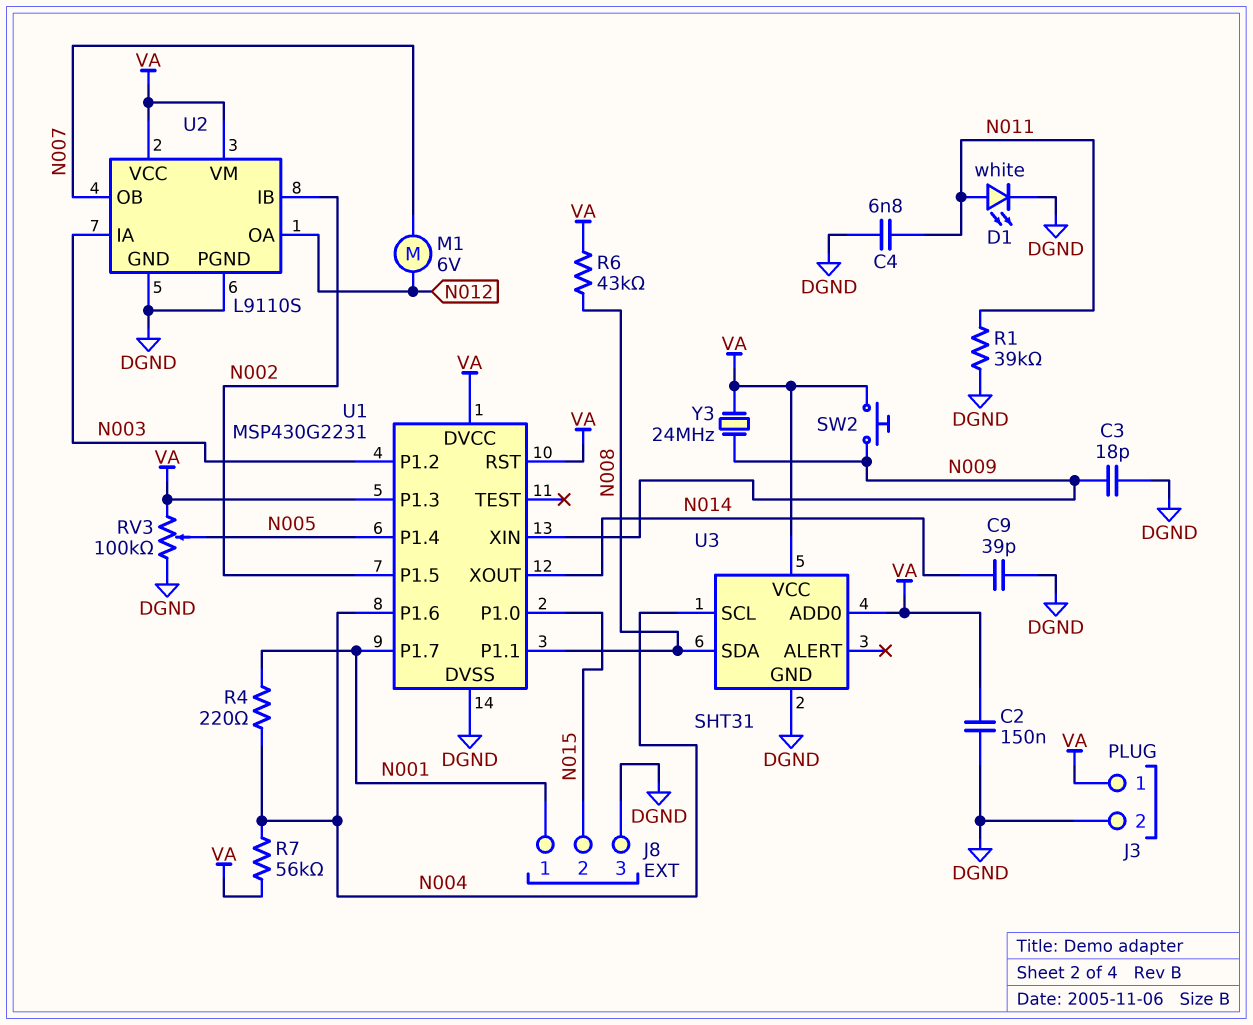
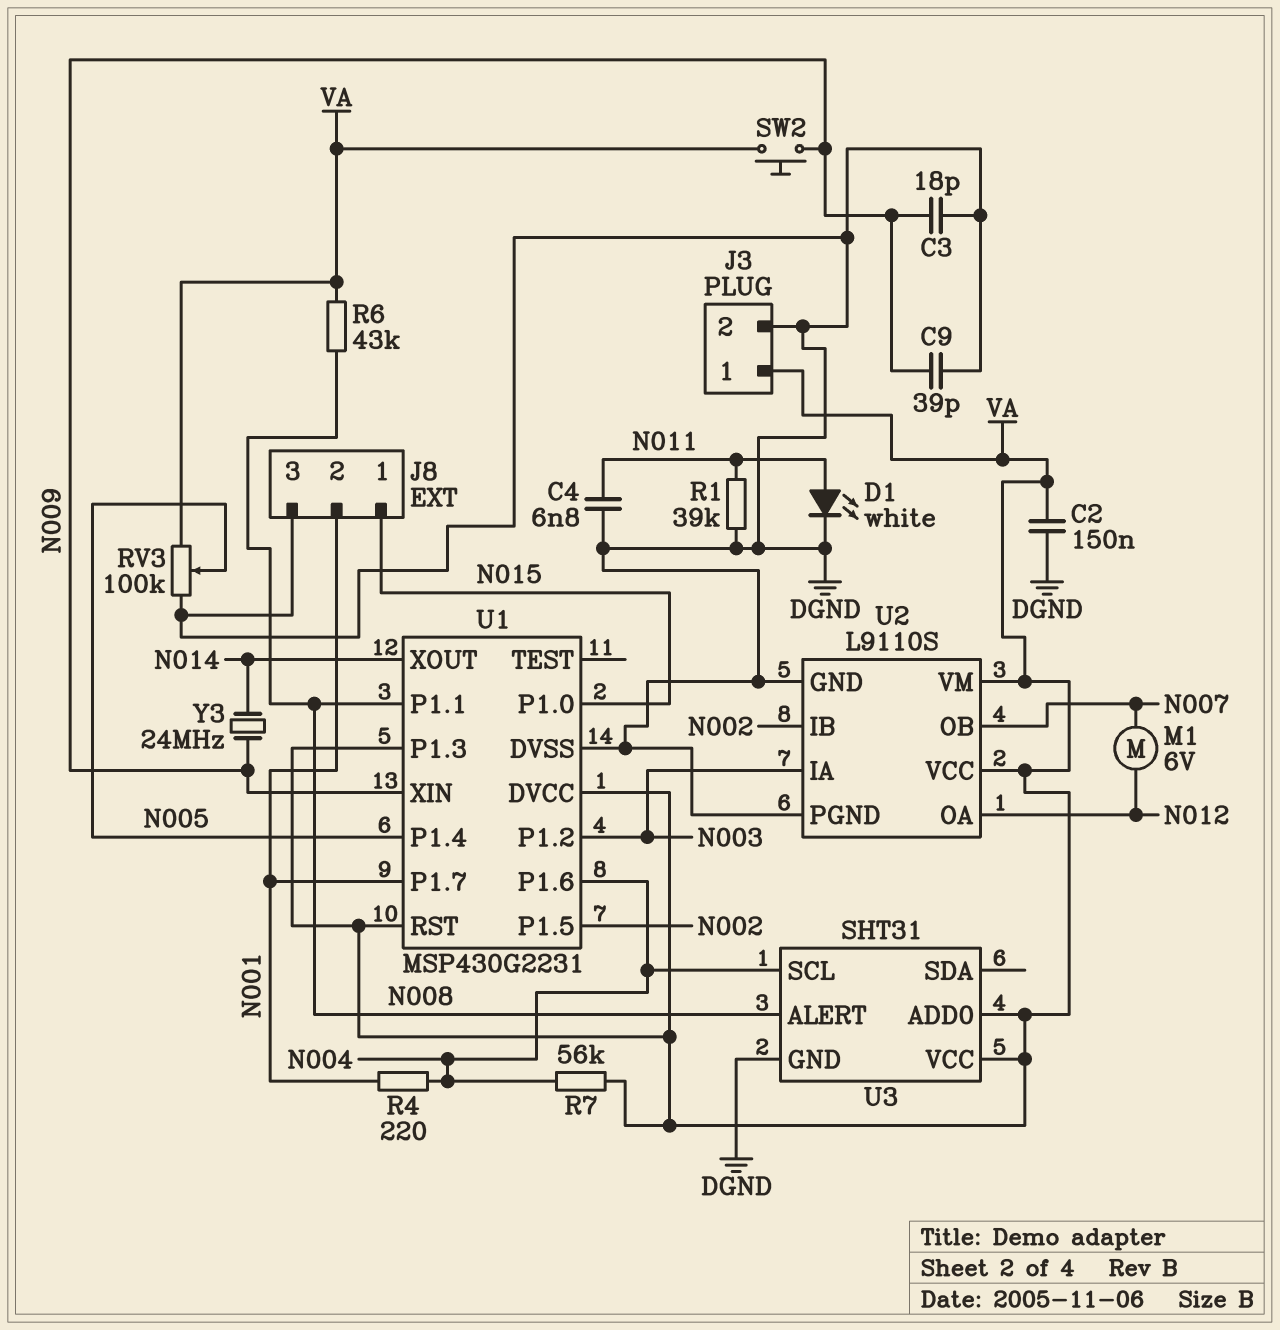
C9: 39pF (DGND, N014) -> 39pF (DGND, N009)
J8 pin 1: N001 -> N015
J8 pin 2: N015 -> N001
U3 pin ALERT: none -> N008
U3 pin SDA: N008 -> none
Y3: 24MHz (N009, VA) -> 24MHz (N009, N014)

